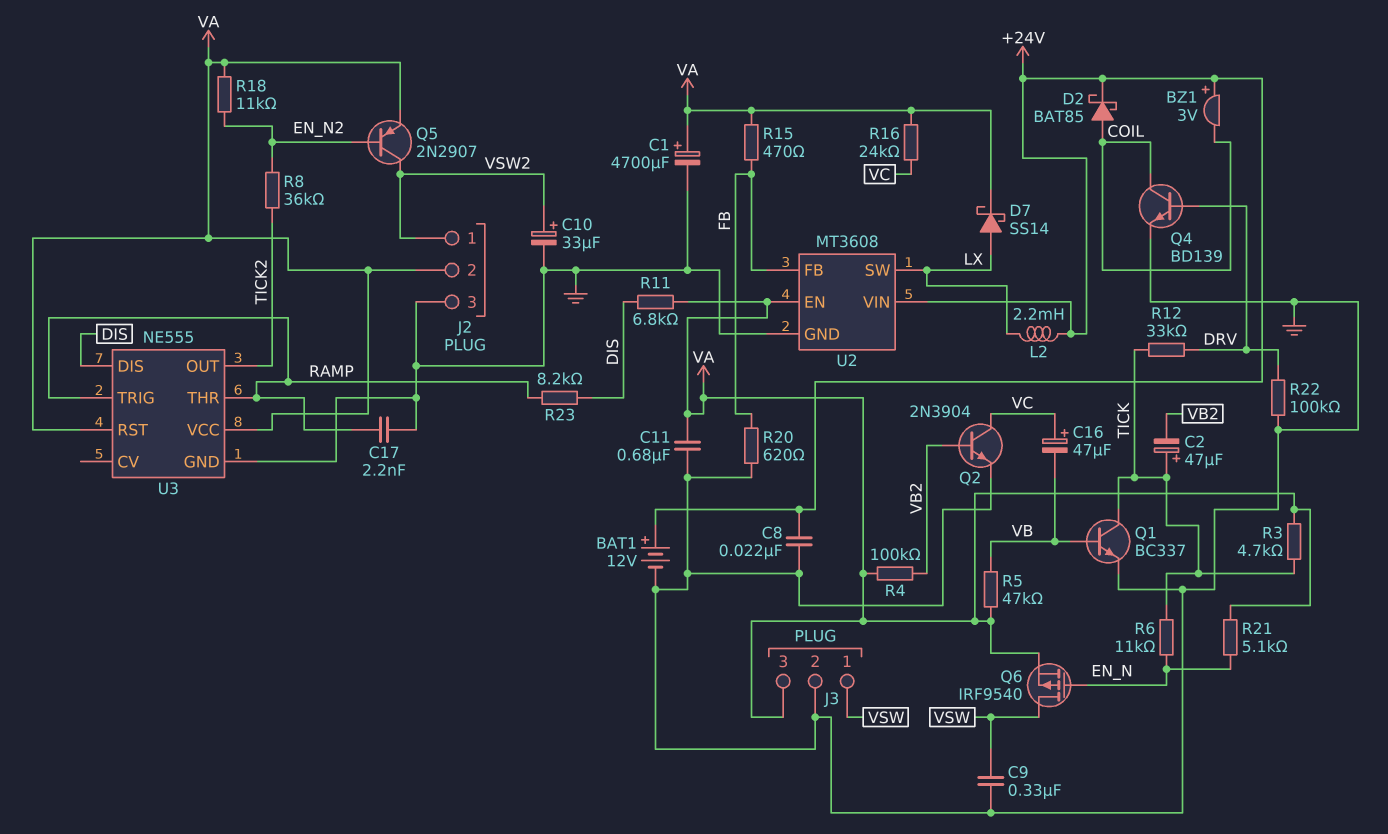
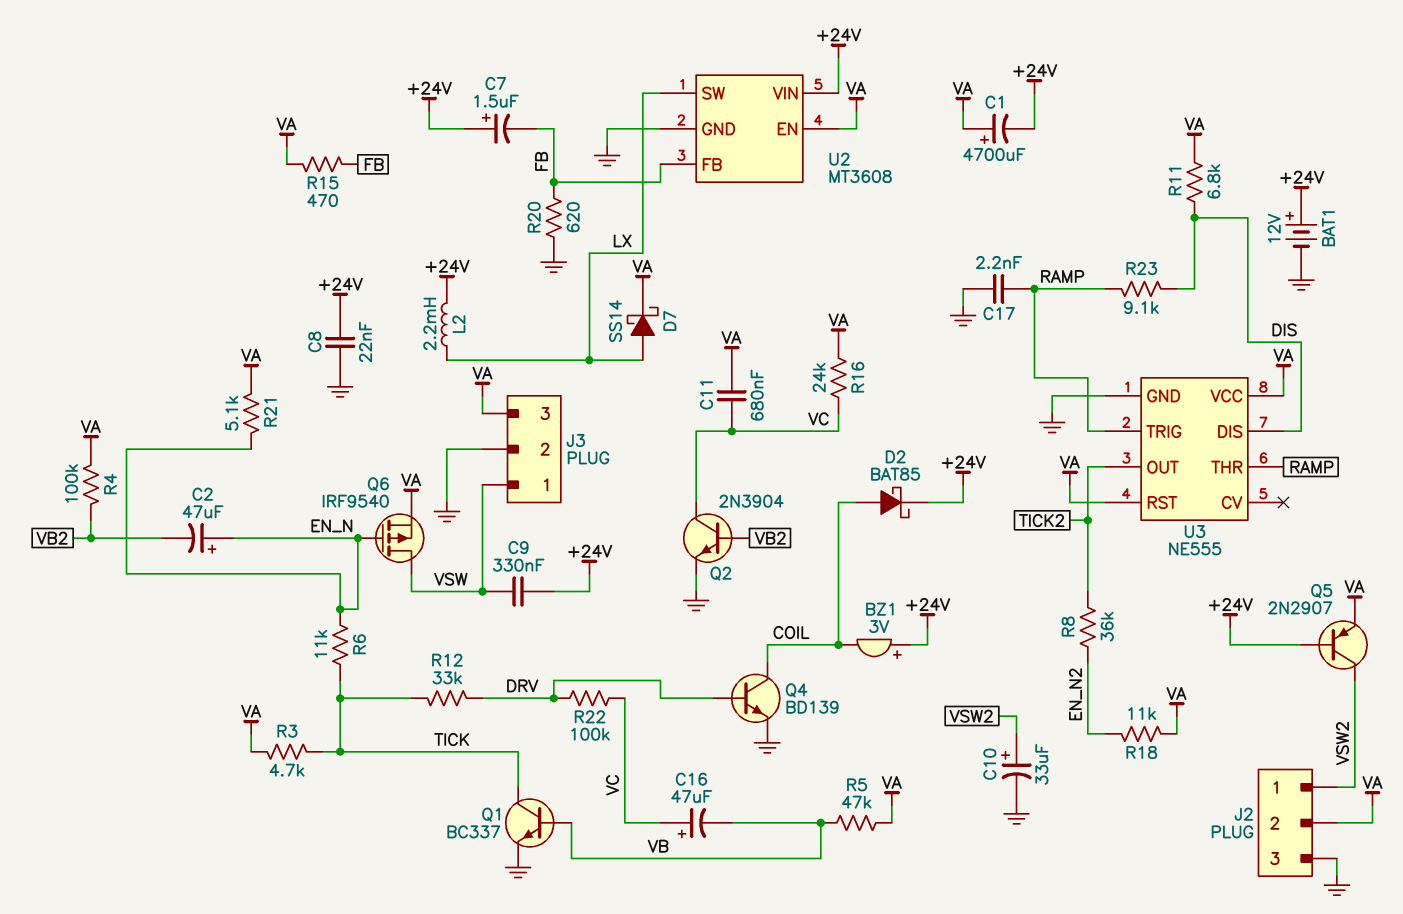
C1: 4700uF (plus VA, minus GND) -> 4700uF (plus VA, minus +24V)
C2: 47uF (plus TICK, minus VB2) -> 47uF (plus EN_N, minus VB2)
C7: none -> 1.5uF (plus +24V, minus FB)
C9: 330nF (GND, VSW) -> 330nF (+24V, VSW)
C11: 680nF (GND, VA) -> 680nF (VA, VC)
Q5: PNP 2N2907 (B EN_N2, C VSW2, E VA) -> PNP 2N2907 (B +24V, C VSW2, E VA)
R22: 100k (DRV, GND) -> 100k (DRV, VC)
R23: 8.2k (DIS, RAMP) -> 9.1k (DIS, RAMP)

